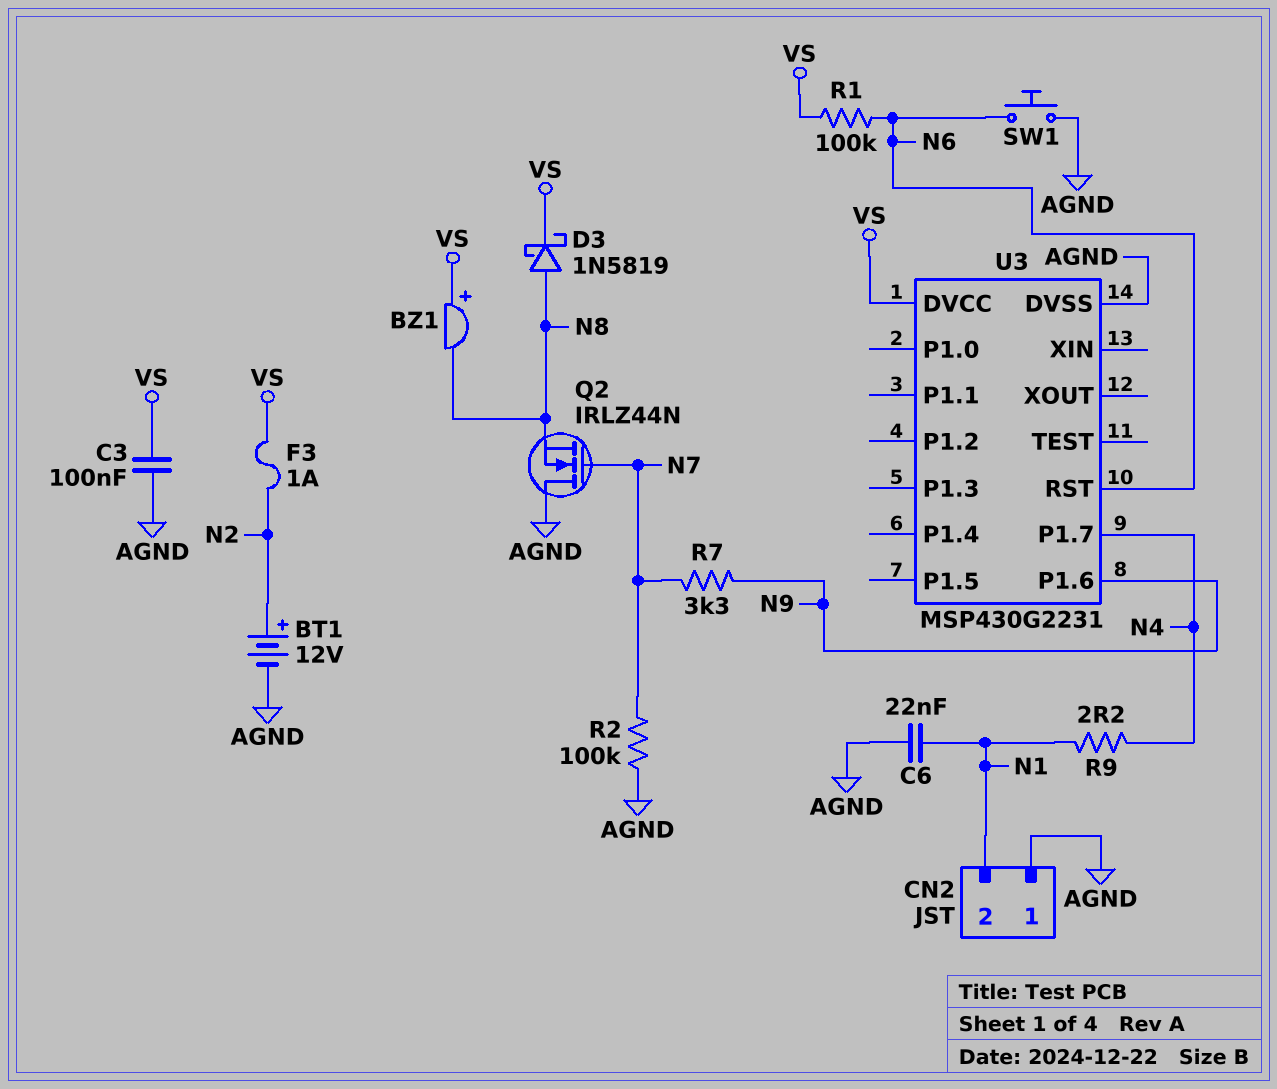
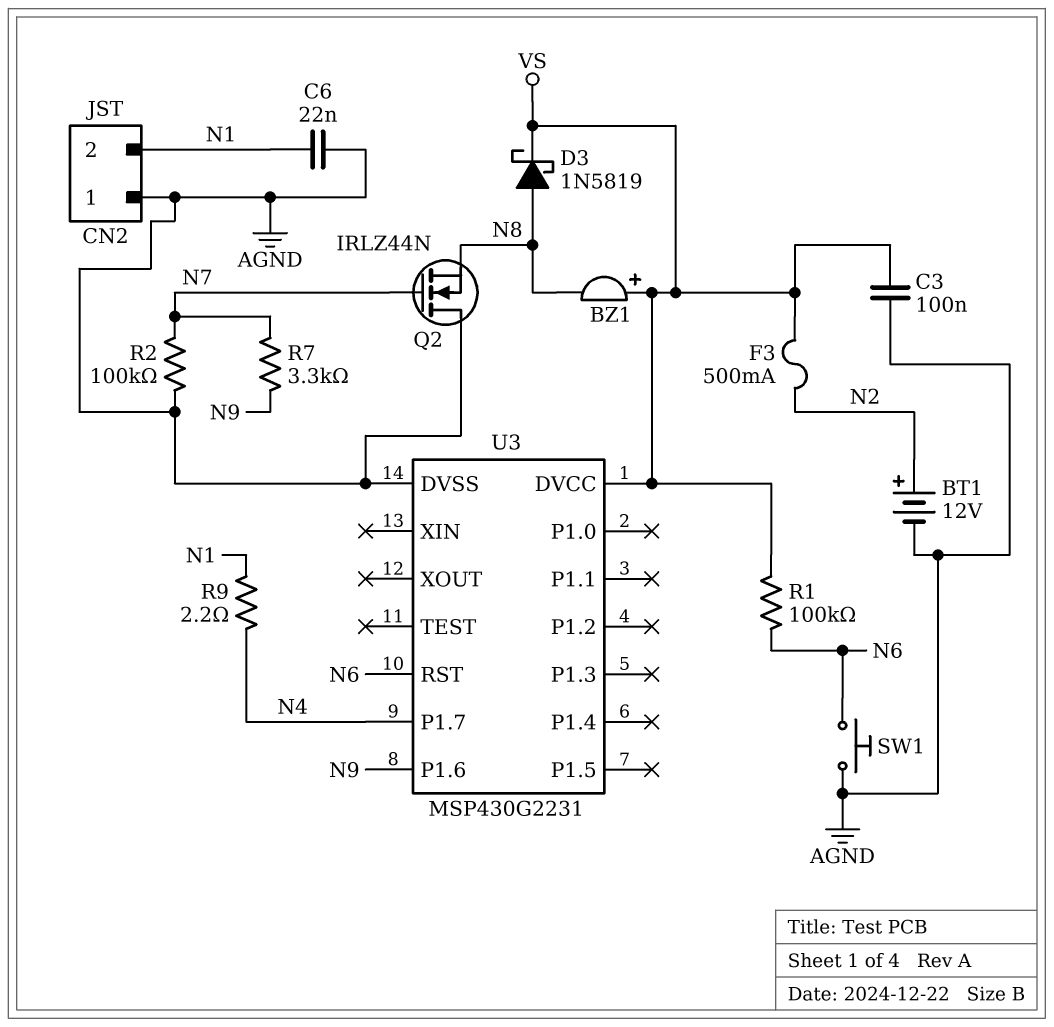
F3: 1A (N2, VS) -> 500mA (N2, VS)

